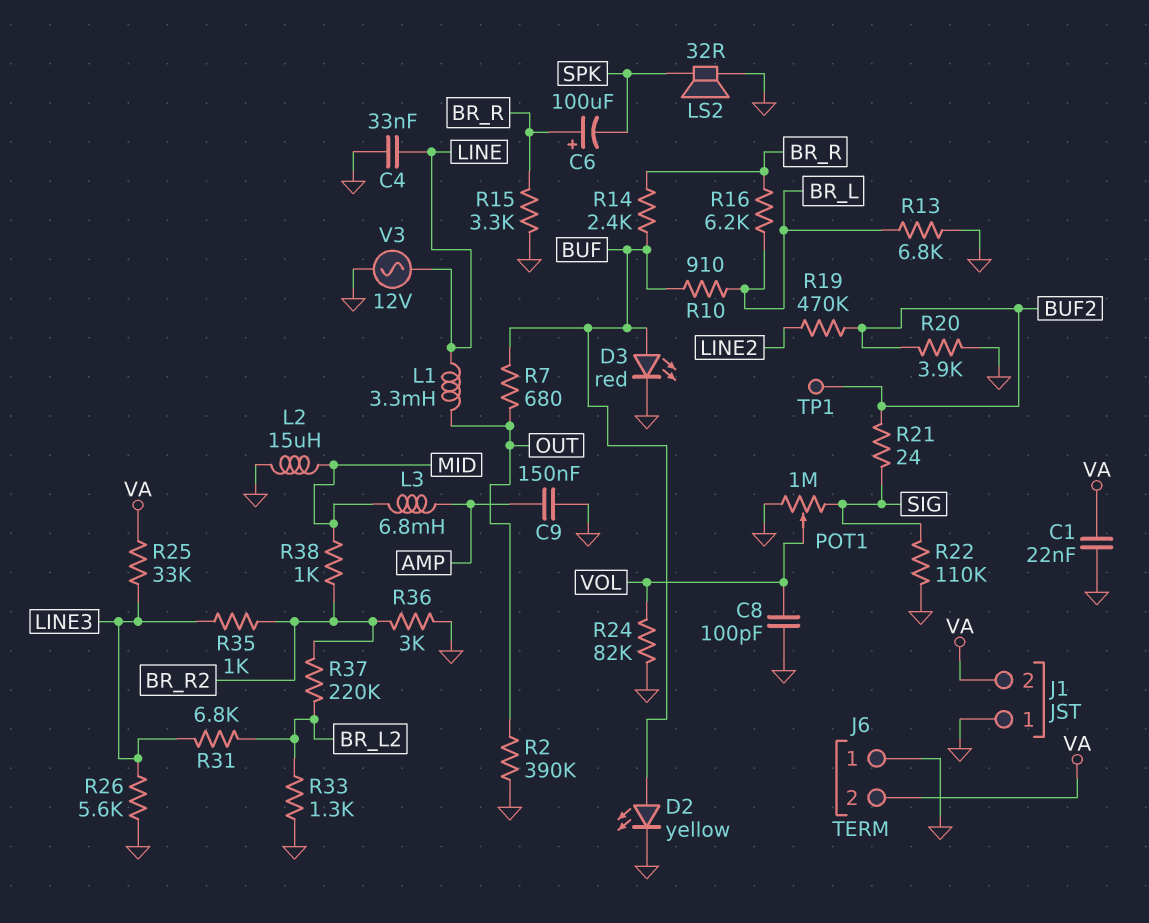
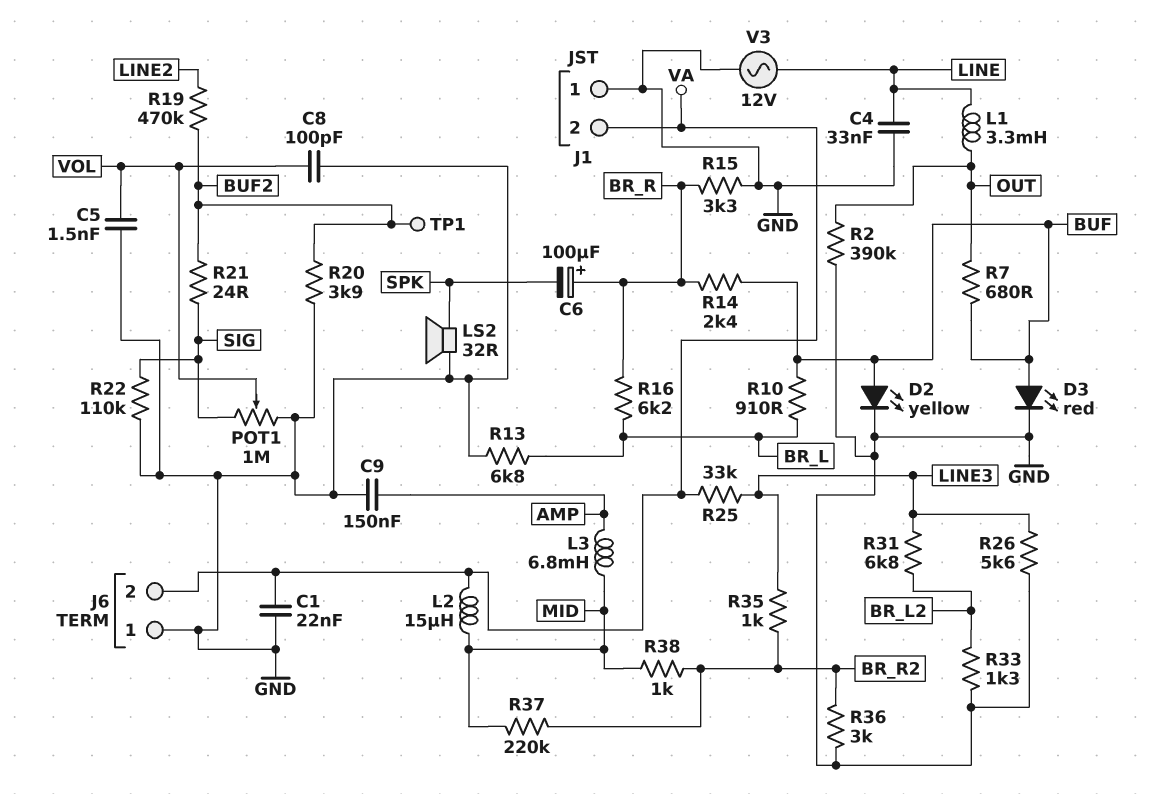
C5: none -> 1.5nF (GND, VOL)
L2: 15uH (GND, MID) -> 15uH (MID, VA)
R24: 82k (GND, VOL) -> none
R37: 220k (BR_L2, BR_R2) -> 220k (BR_R2, MID)

